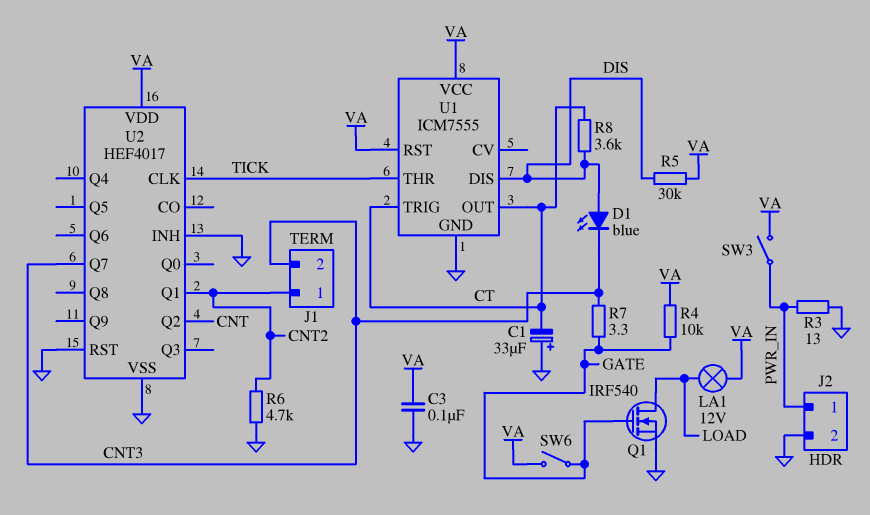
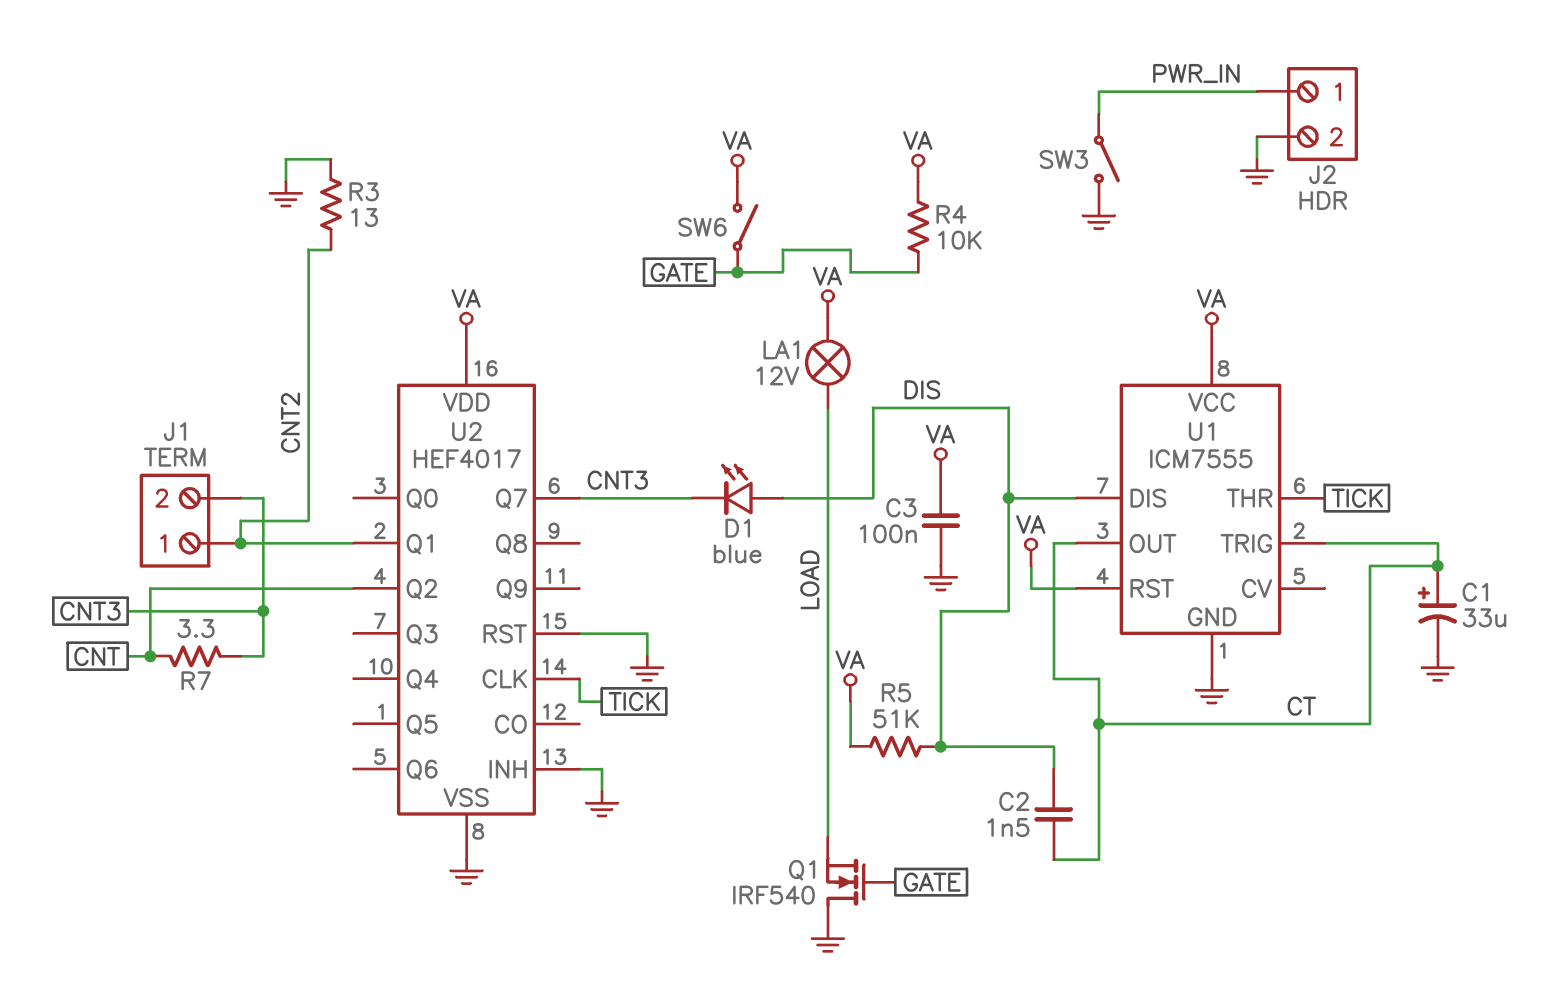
C1: 33uF (plus GND, minus CT) -> 33uF (plus CT, minus GND)
C2: none -> 1.5nF (CT, DIS)
Q1: NMOS IRF540 (G GATE, D LOAD, S GND) -> NMOS IRF540 (G GATE, D GND, S LOAD)
R3: 13 (GND, PWR_IN) -> 13 (CNT2, GND)
R5: 30k (DIS, VA) -> 51k (DIS, VA)
R6: 4.7k (CNT2, GND) -> none
R7: 3.3 (CNT3, GATE) -> 3.3 (CNT, CNT3)
R8: 3.6k (CT, DIS) -> none
SW3: switch (PWR_IN, VA) -> switch (GND, PWR_IN)

